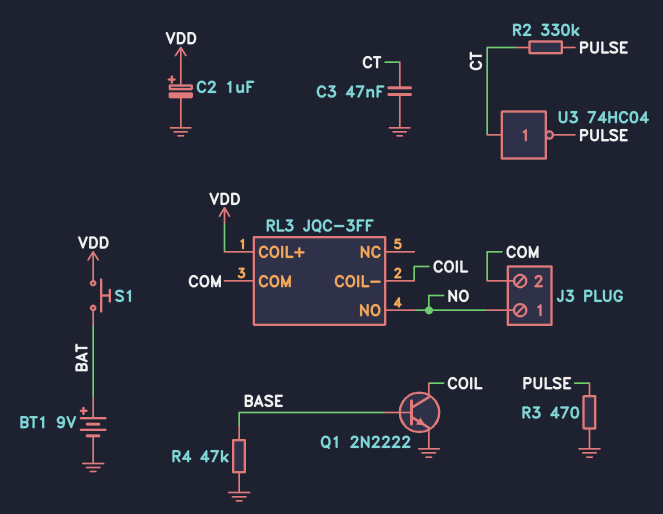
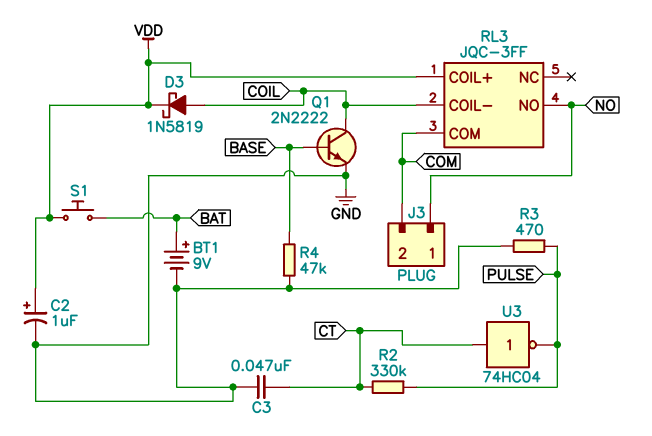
D3: none -> schottky 1N5819 (A COIL, K VDD)

